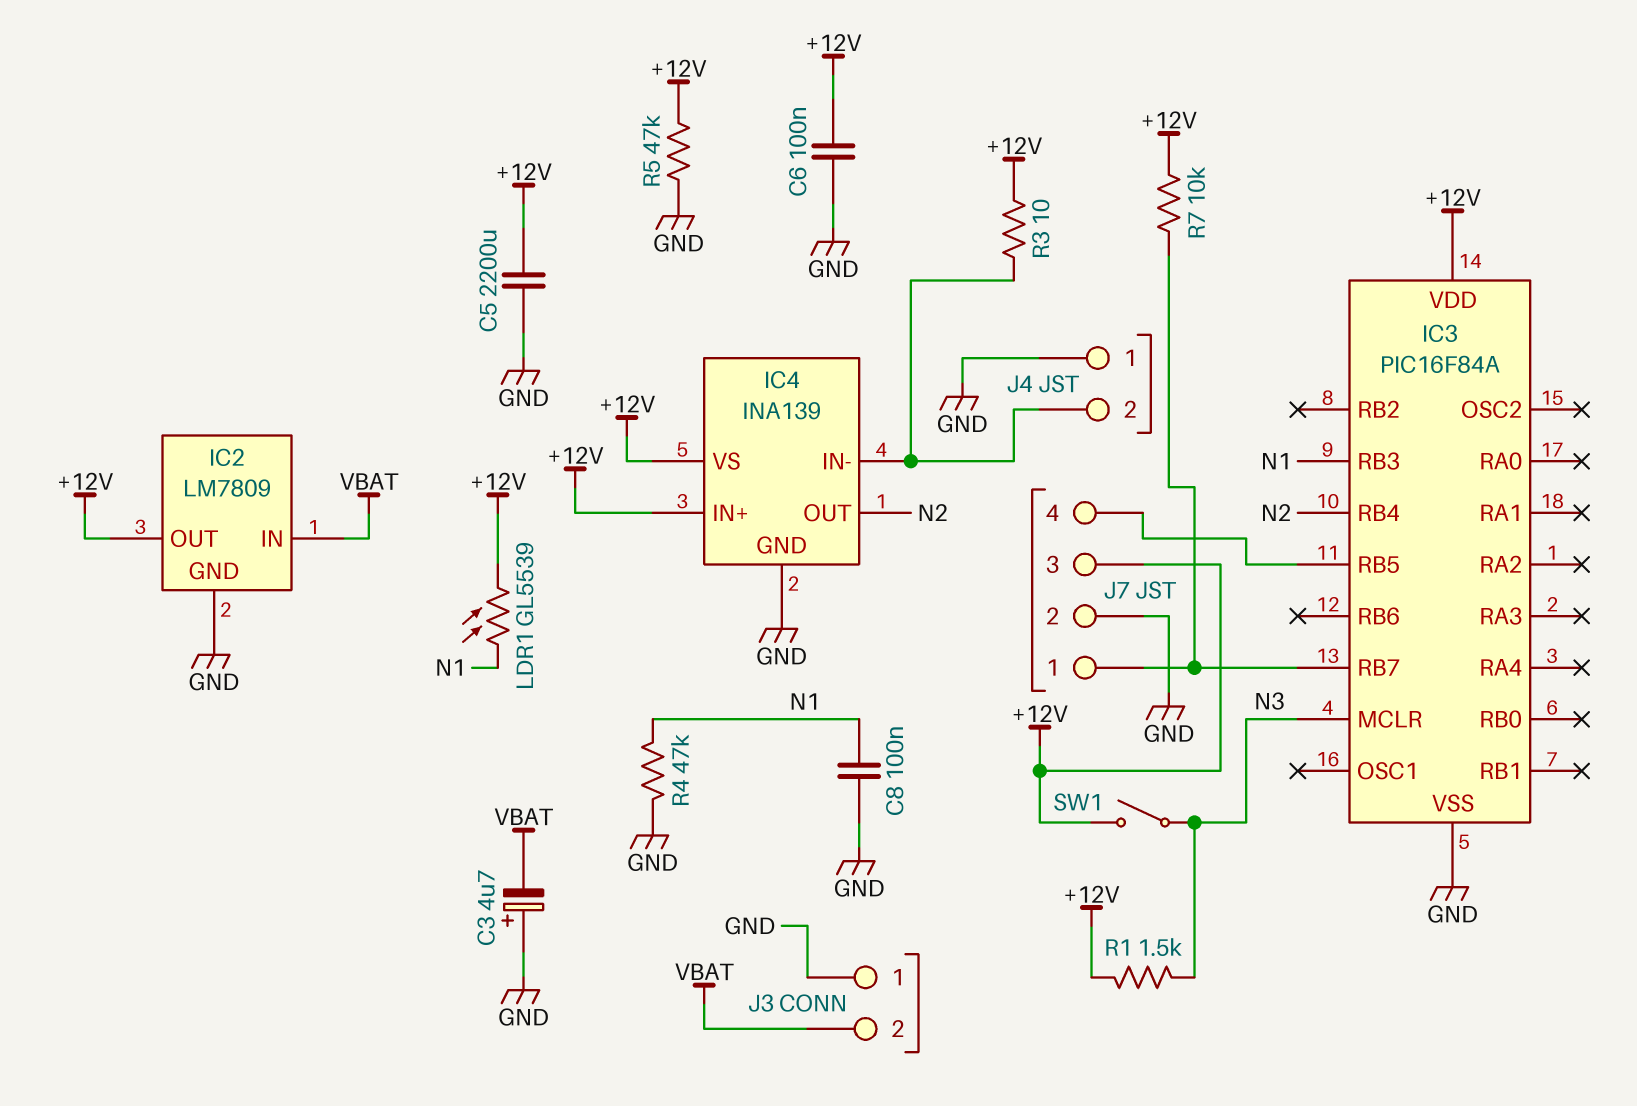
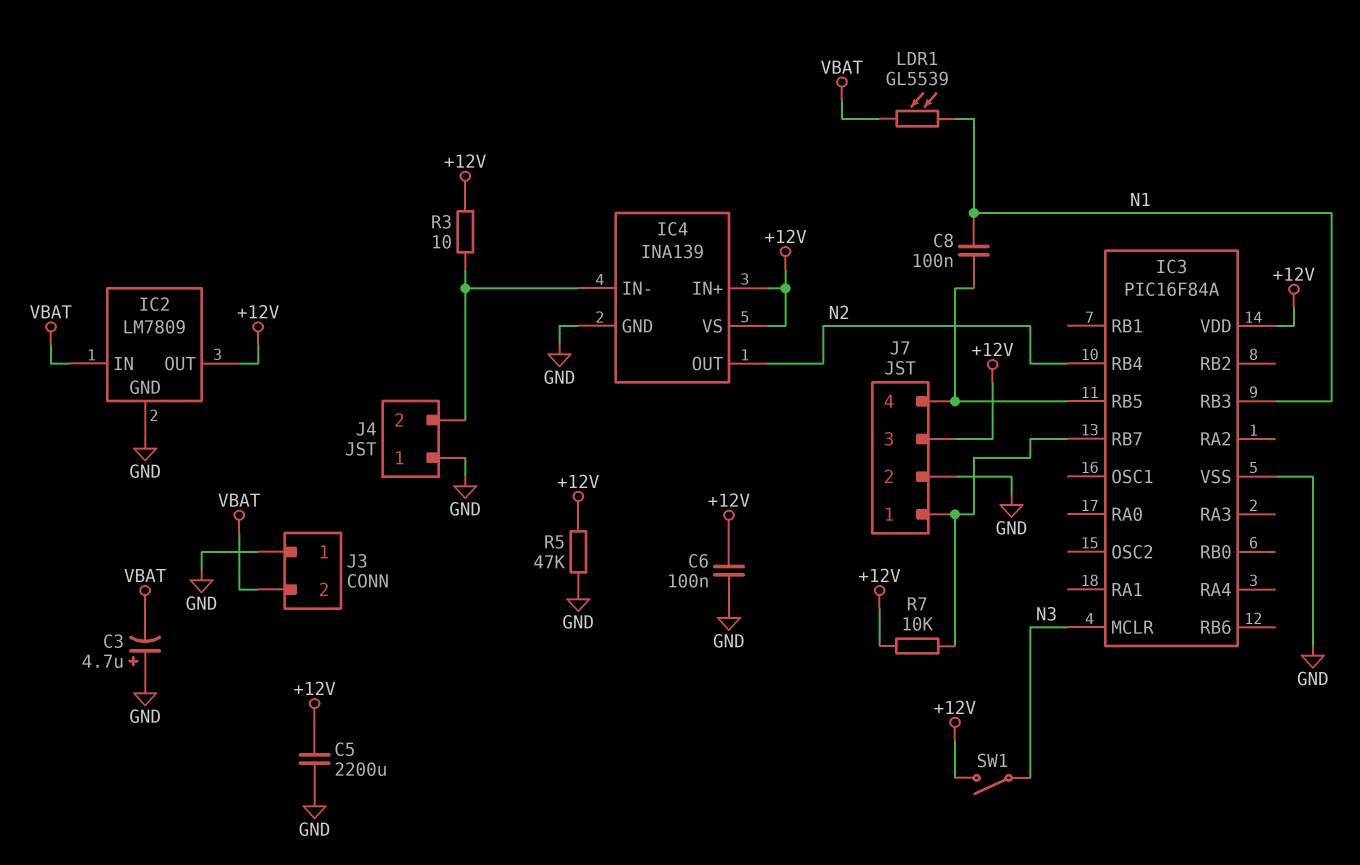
C8: 100nF (GND, N1) -> 100nF (IC3/RB5, N1)
LDR1: GL5539 (+12V, N1) -> GL5539 (N1, VBAT)
R1: 1.5k (+12V, N3) -> none
R4: 47k (GND, N1) -> none

